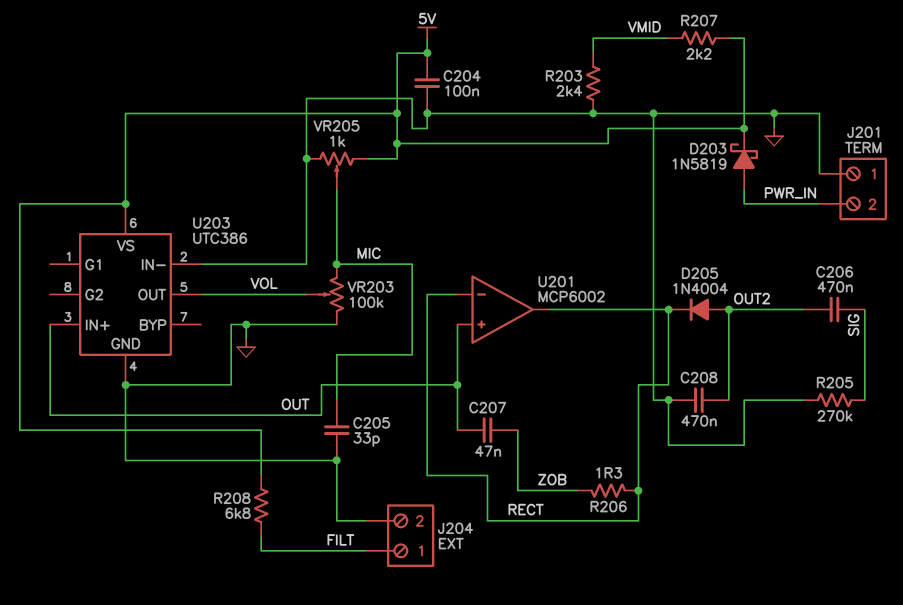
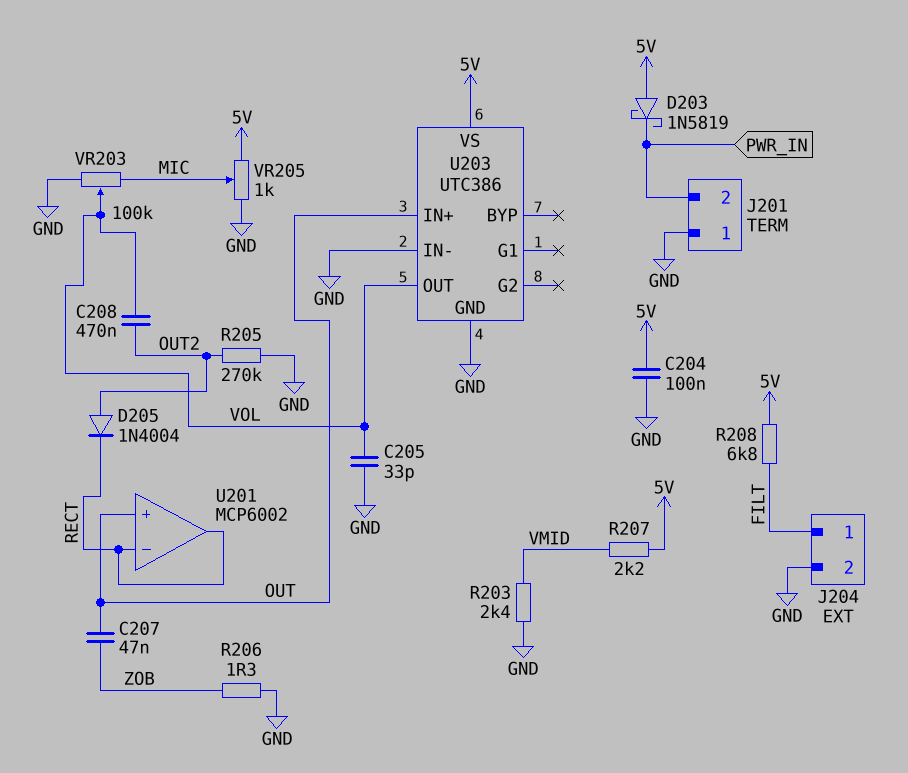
C205: 33pF (GND, MIC) -> 33pF (GND, VOL)
C206: 470nF (OUT2, SIG) -> none
C208: 470nF (GND, OUT2) -> 470nF (OUT2, VOL)
D203: schottky 1N5819 (A PWR_IN, K 5V) -> schottky 1N5819 (A 5V, K PWR_IN)
R205: 270k (GND, SIG) -> 270k (GND, OUT2)
R206: 1.3 (RECT, ZOB) -> 1.3 (GND, ZOB)

